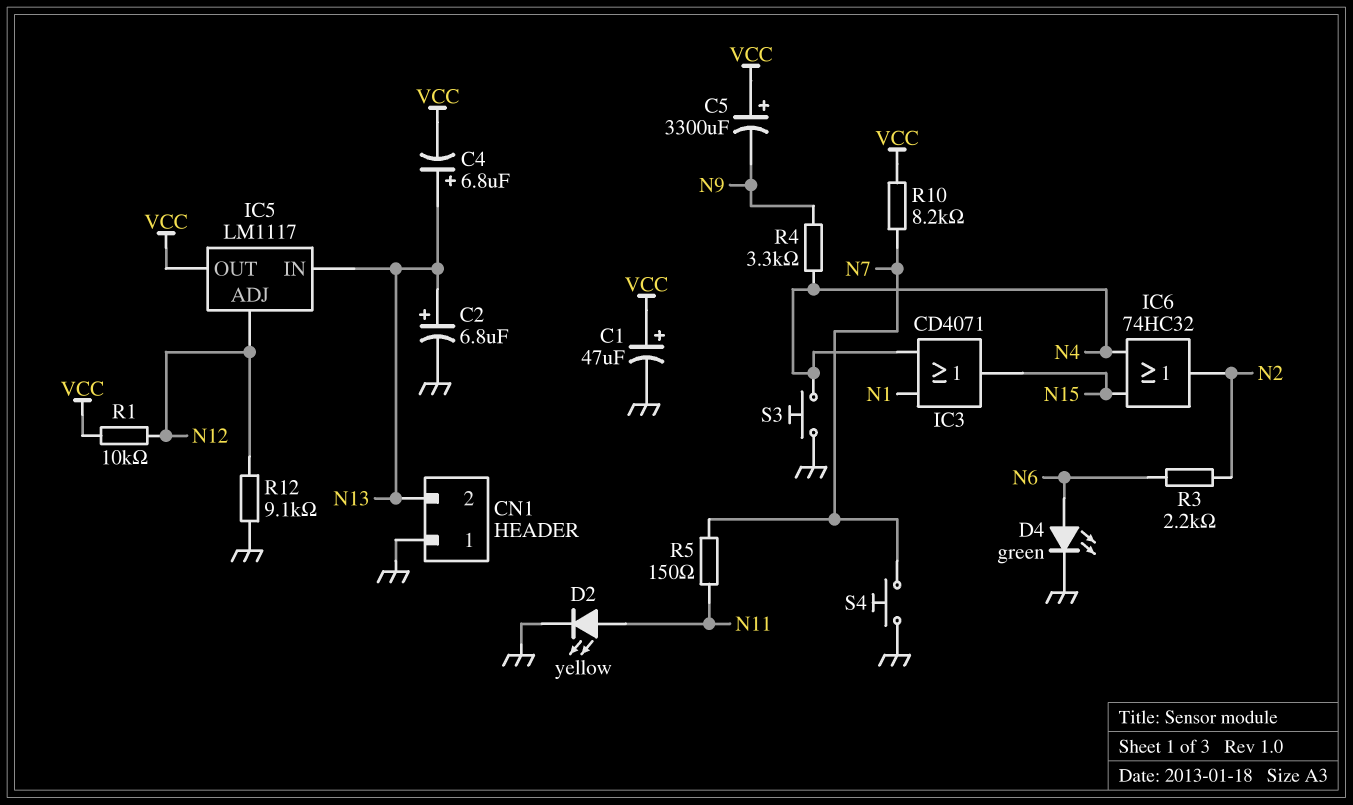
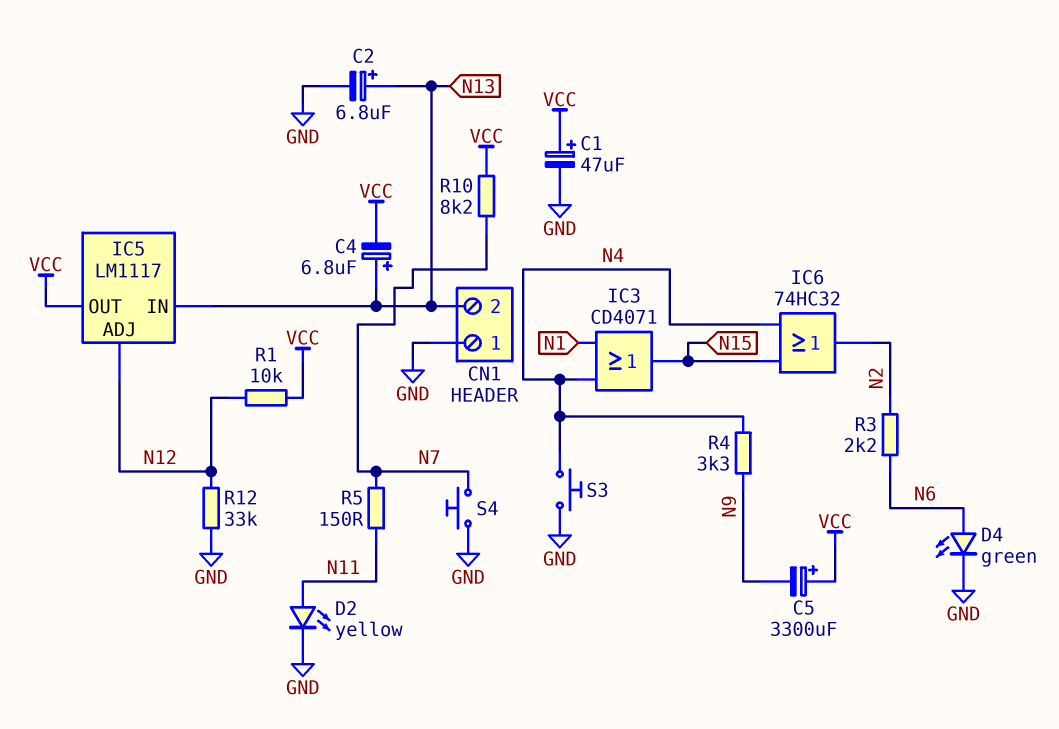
R12: 9.1k (GND, N12) -> 33k (GND, N12)

